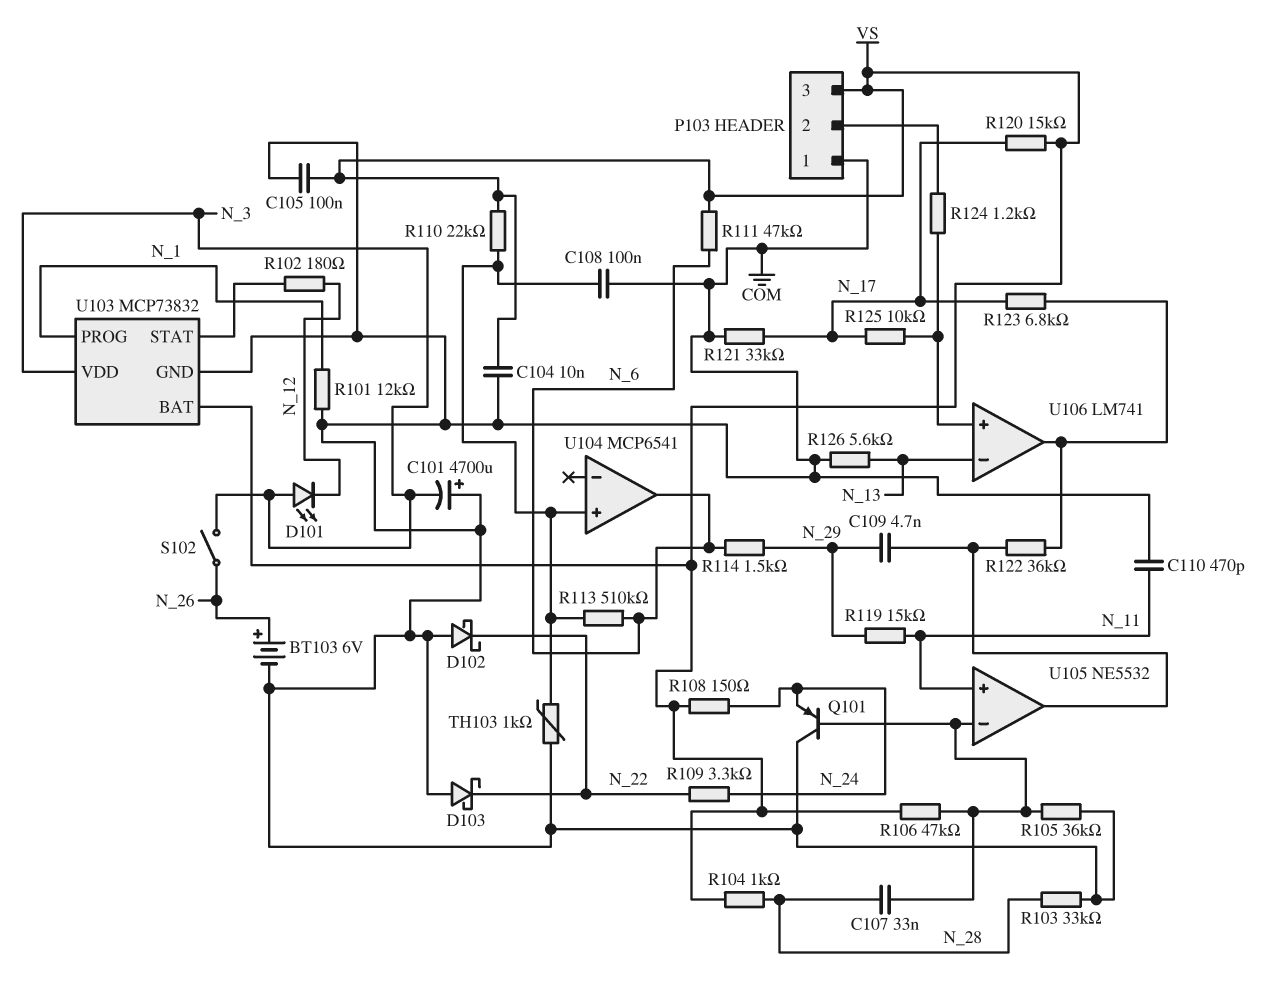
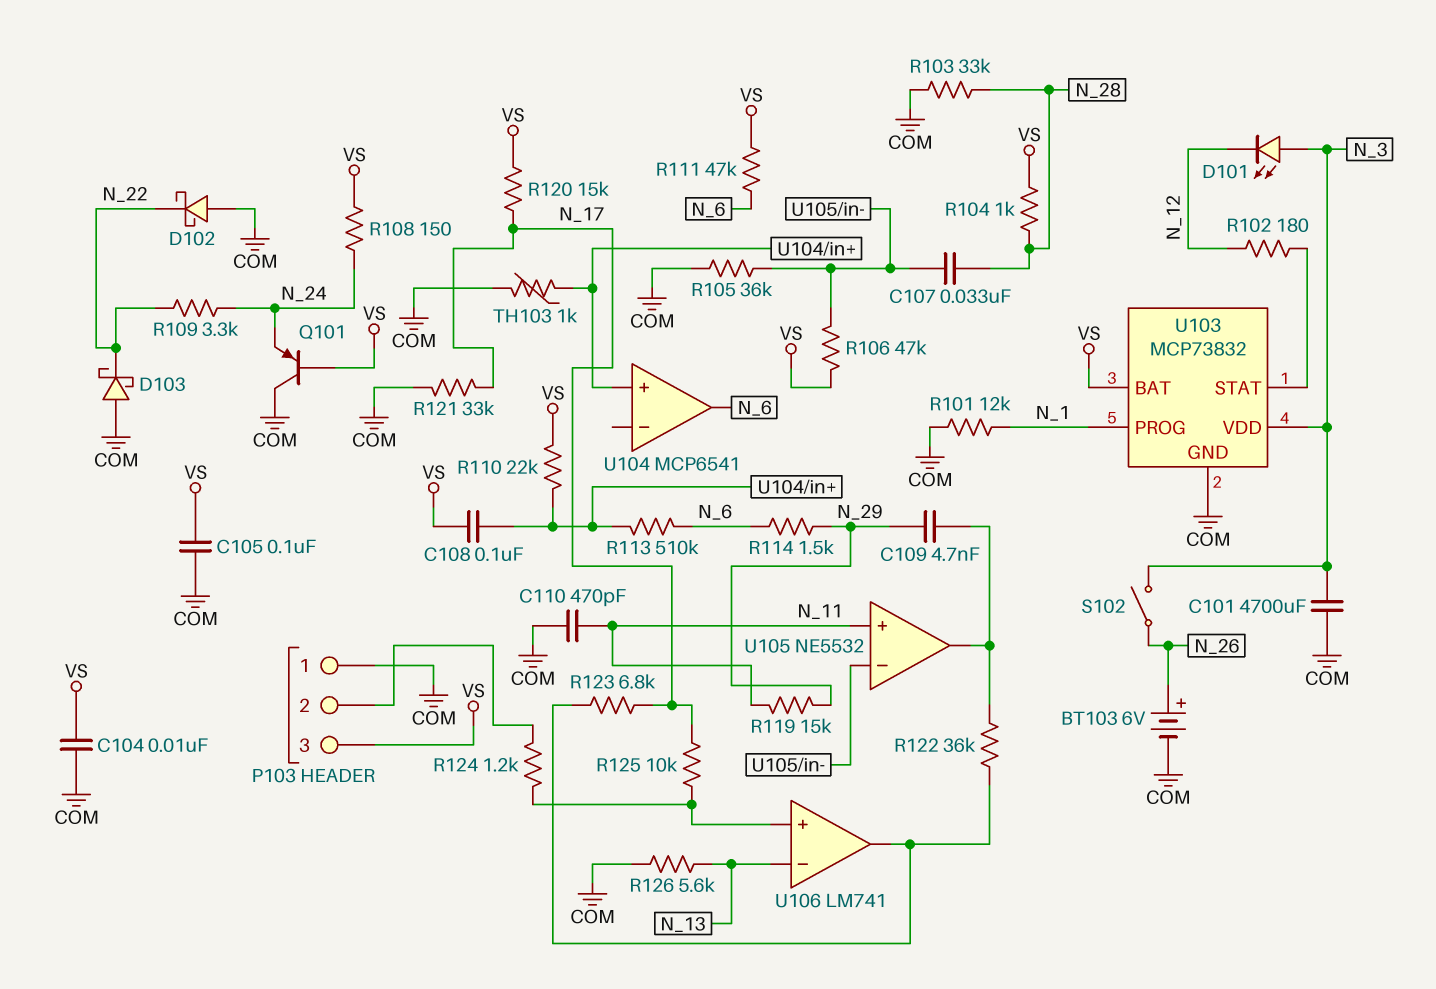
C101: 4700uF (plus COM, minus N_3) -> 4700uF (COM, N_3)
C108: 100nF (COM, U104/in+) -> 100nF (U104/in+, VS)
Q101: PNP (B U105/in-, C COM, E N_24) -> PNP (B VS, C COM, E N_24)

